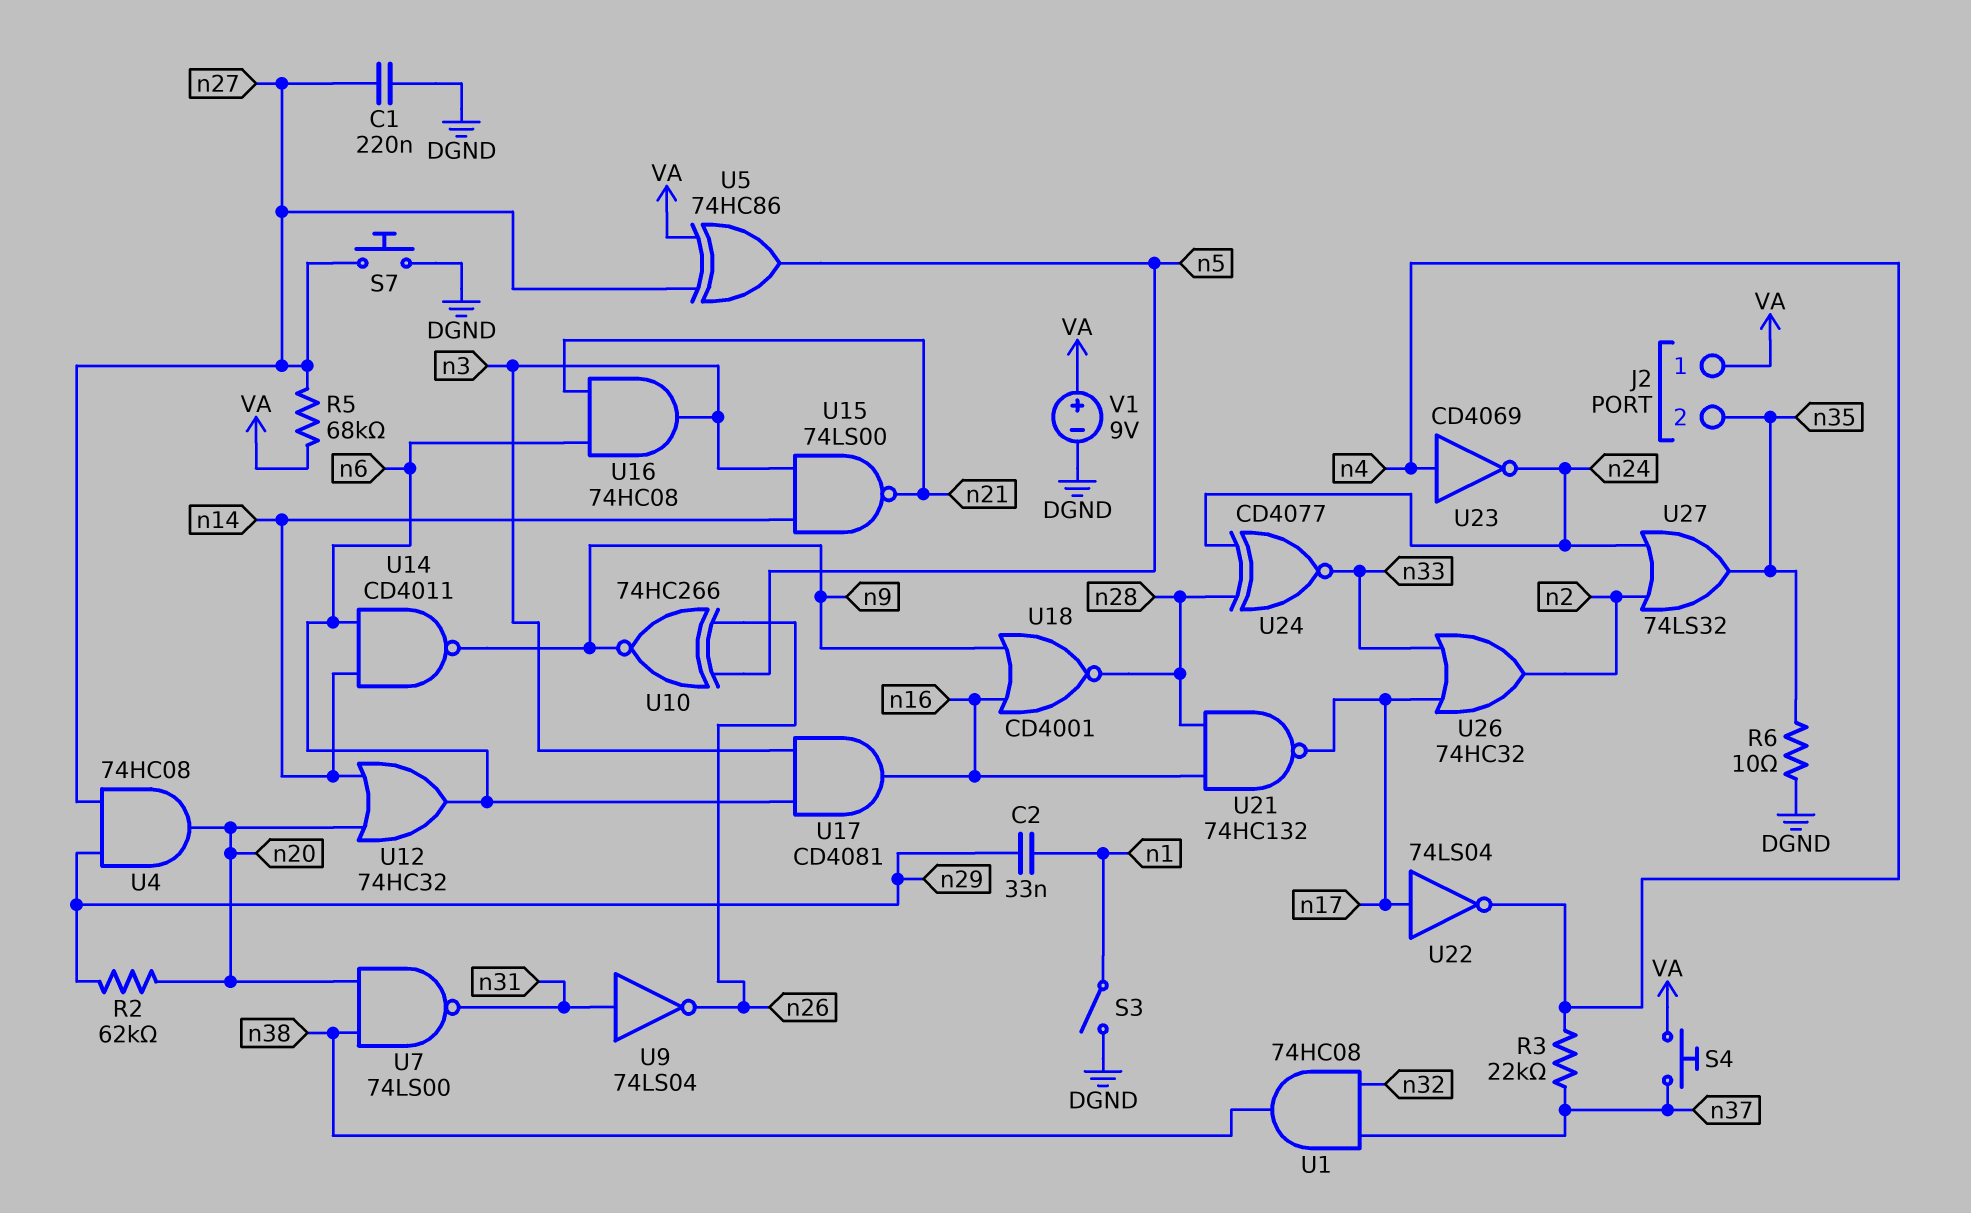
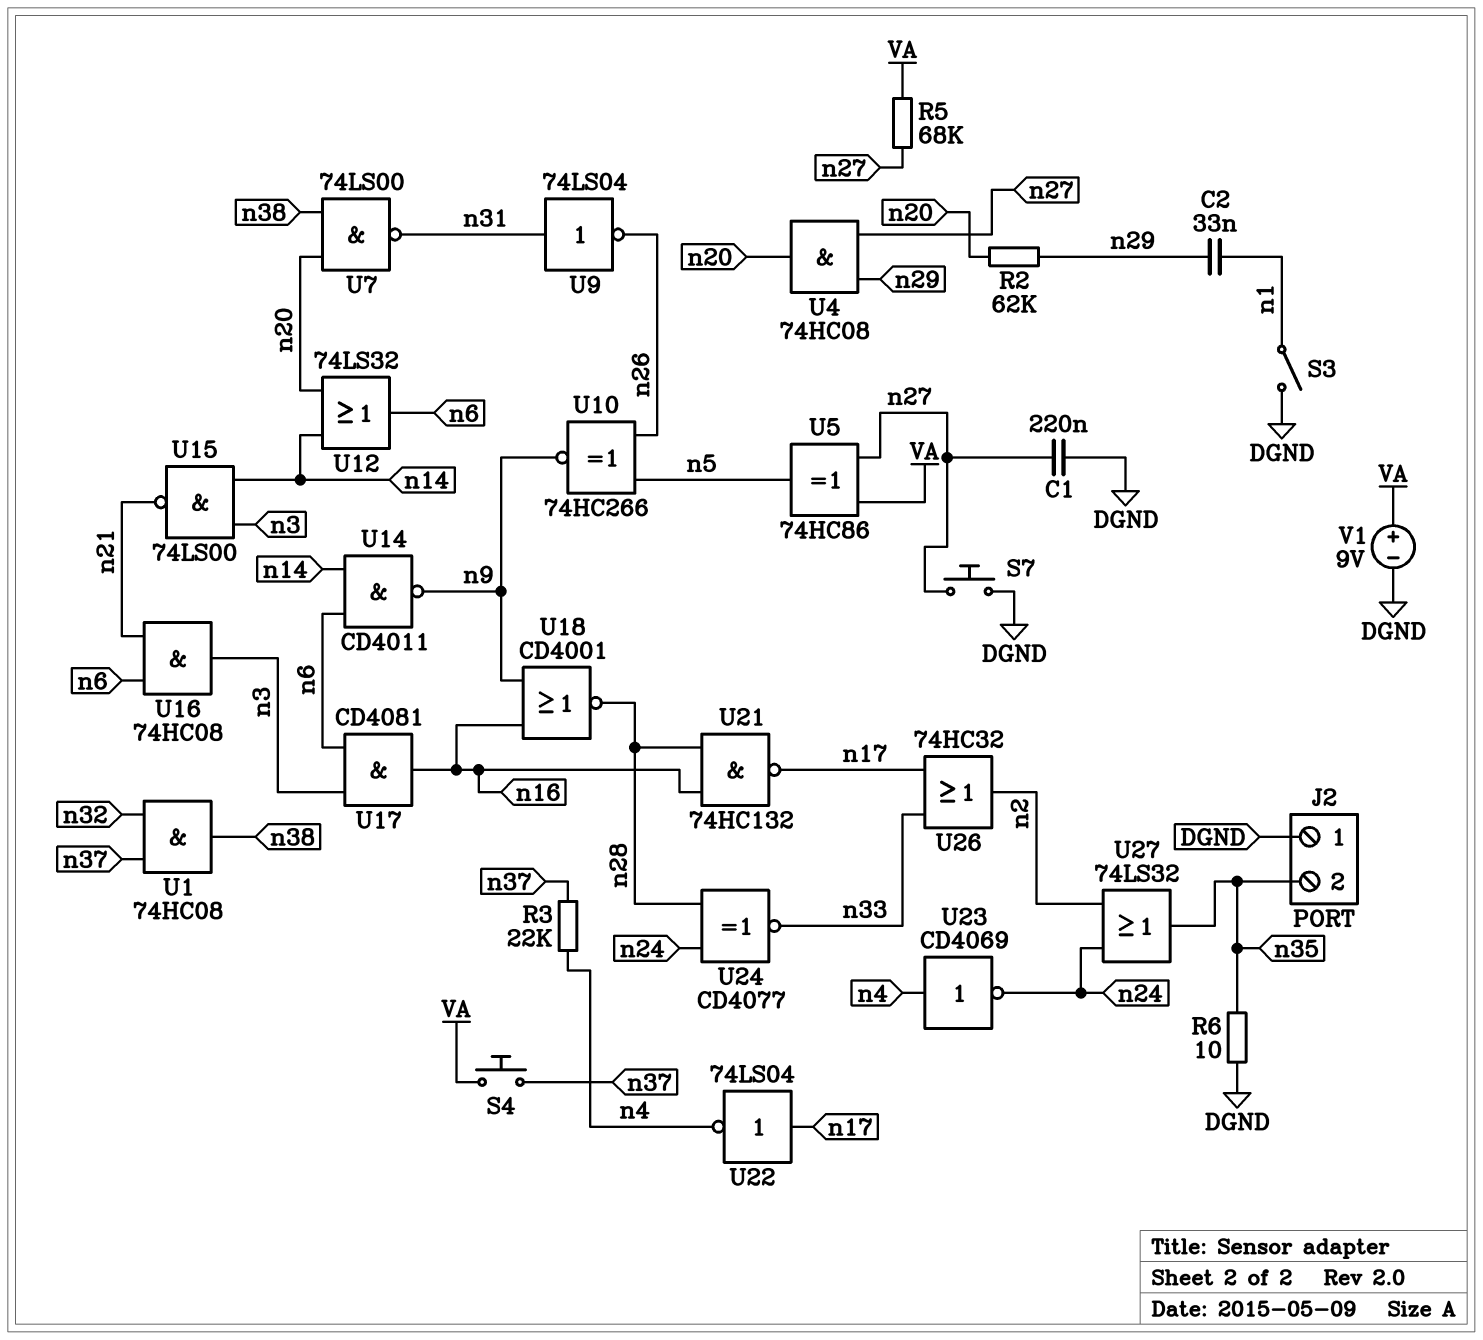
J2 pin 1: VA -> DGND
U12: OR 74HC32 (in n14, in n20, out n6) -> OR 74LS32 (in n14, in n20, out n6)

